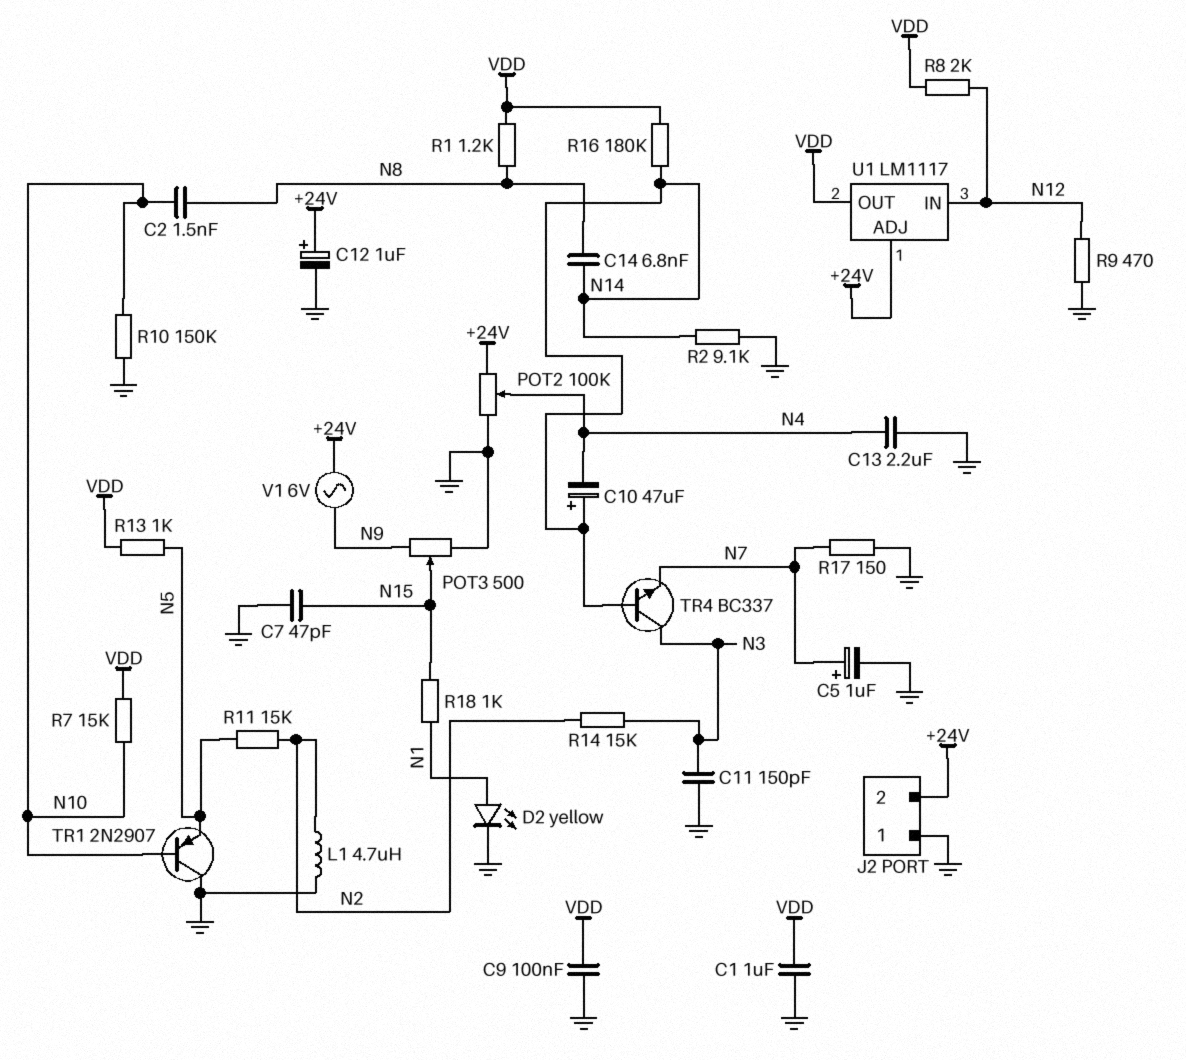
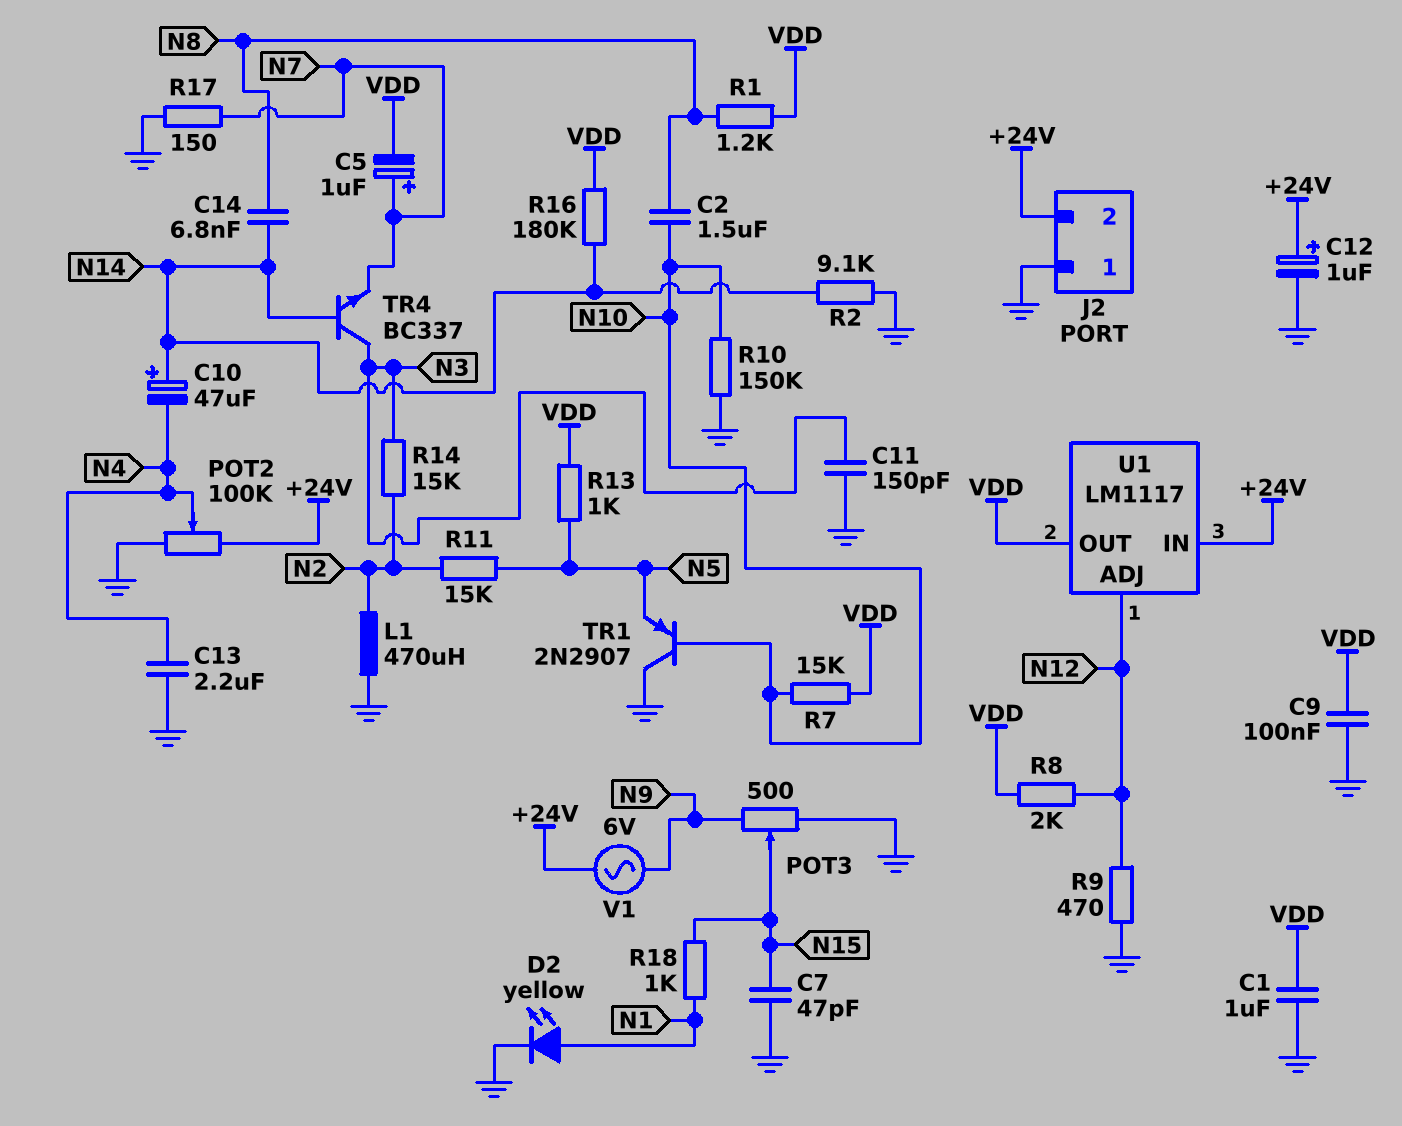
C2: 1.5nF (N8, N10) -> 1.5uF (N8, N10)
C5: 1uF (plus N7, minus GND) -> 1uF (plus N7, minus VDD)
L1: 4.7uH (GND, N2) -> 470uH (GND, N2)
U1 pin ADJ: +24V -> N12
U1 pin IN: N12 -> +24V

